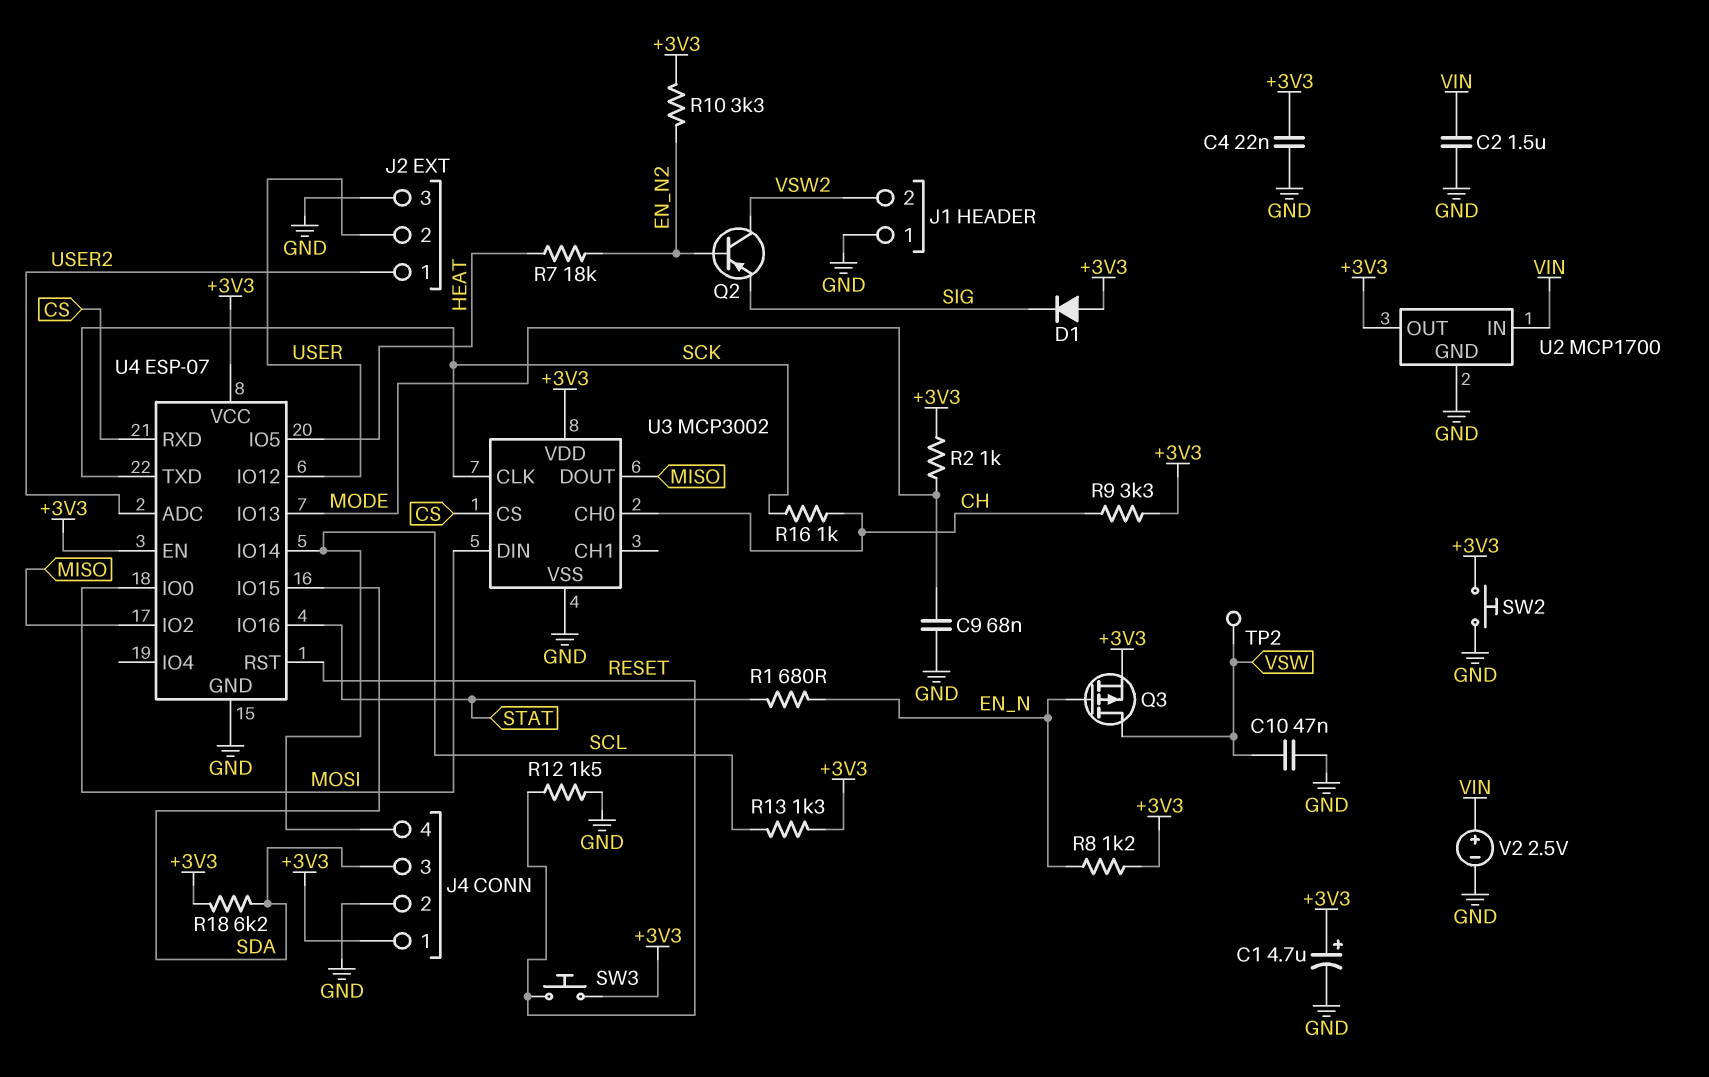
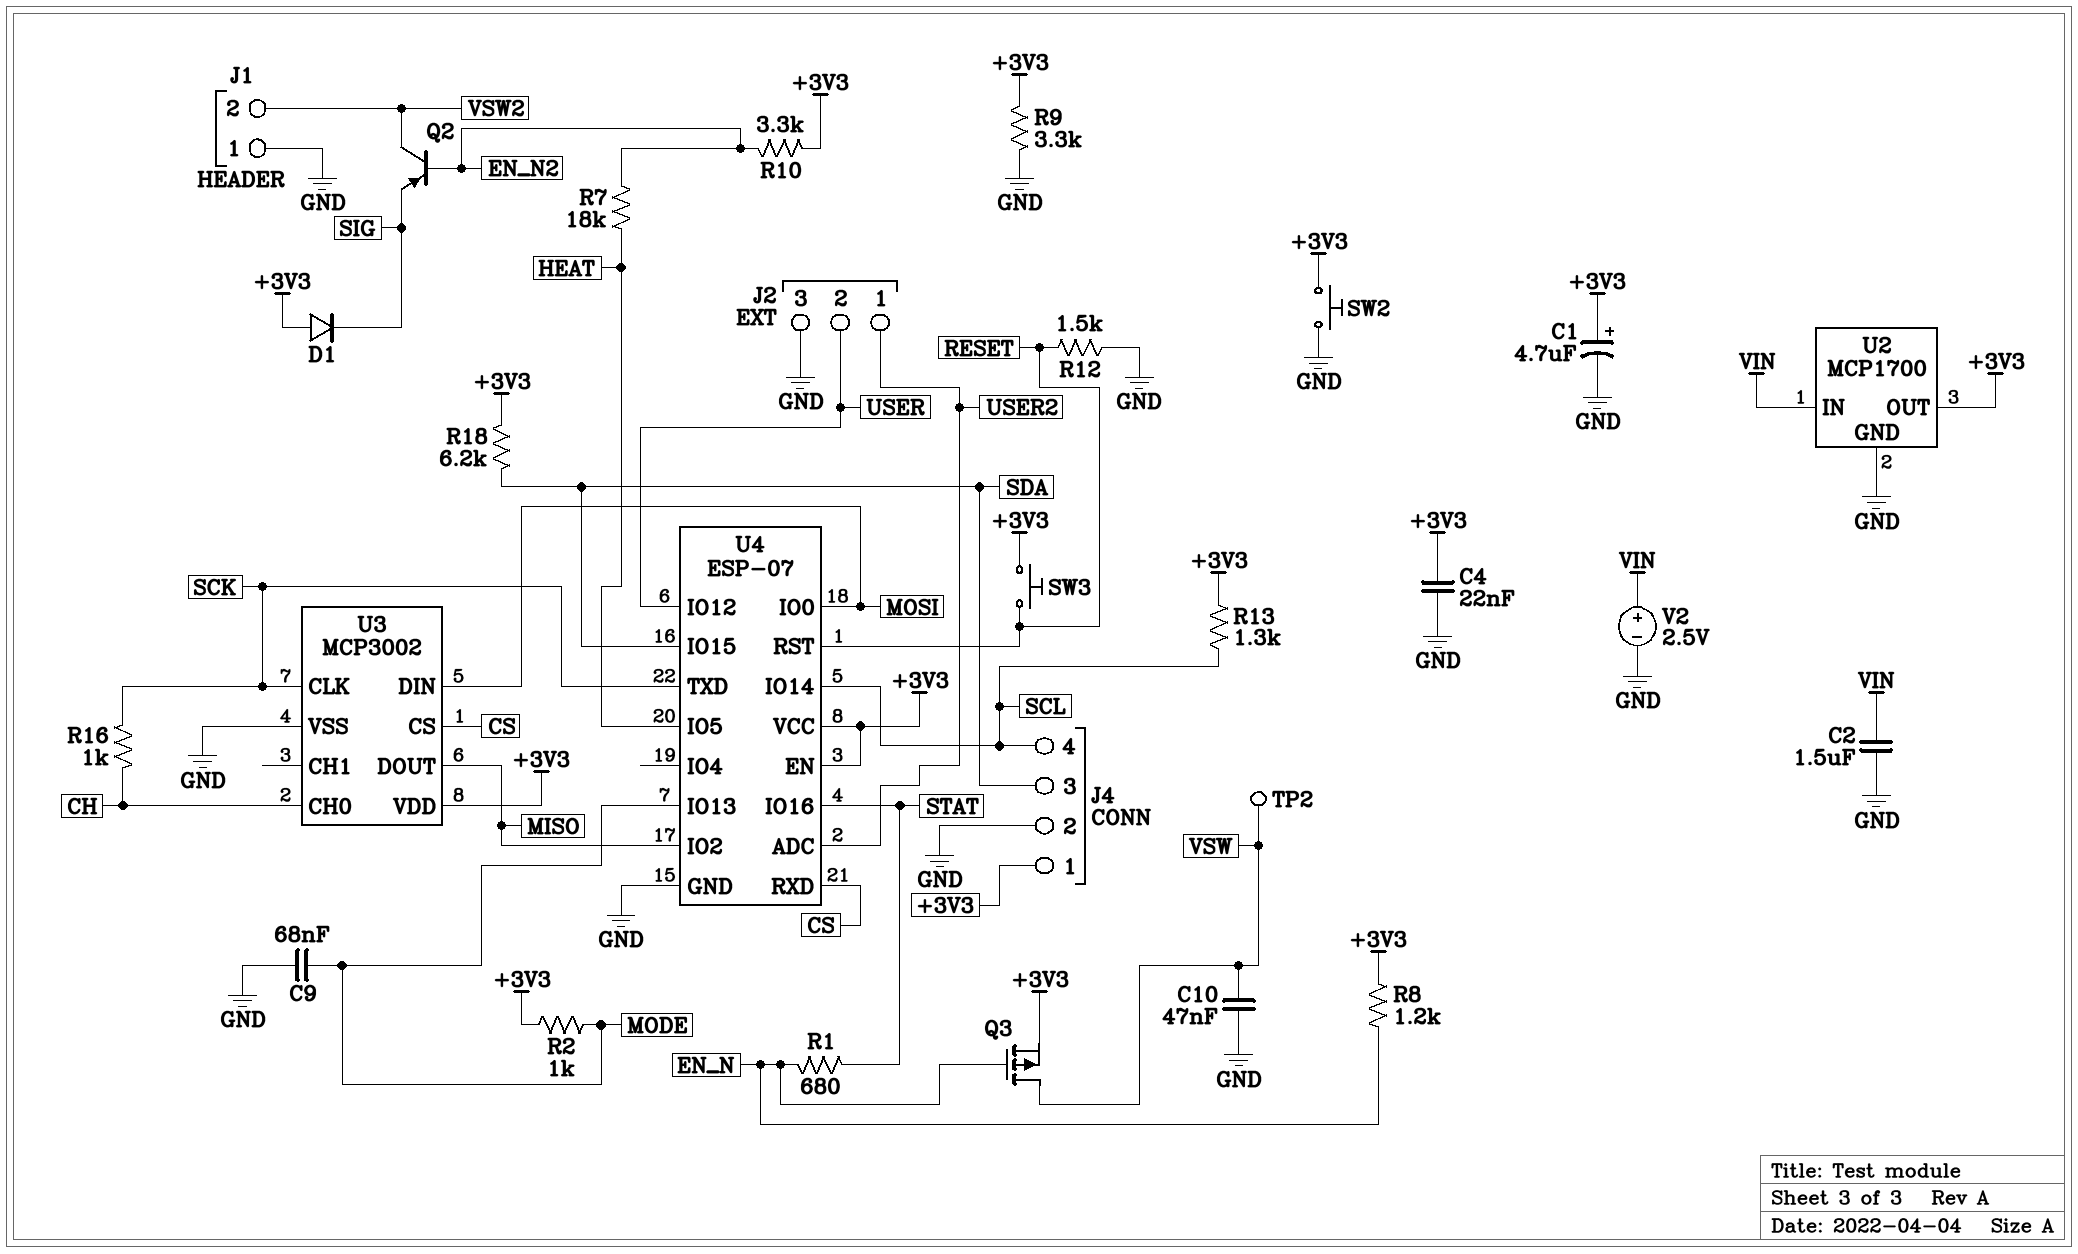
R9: 3.3k (+3V3, CH) -> 3.3k (+3V3, GND)

